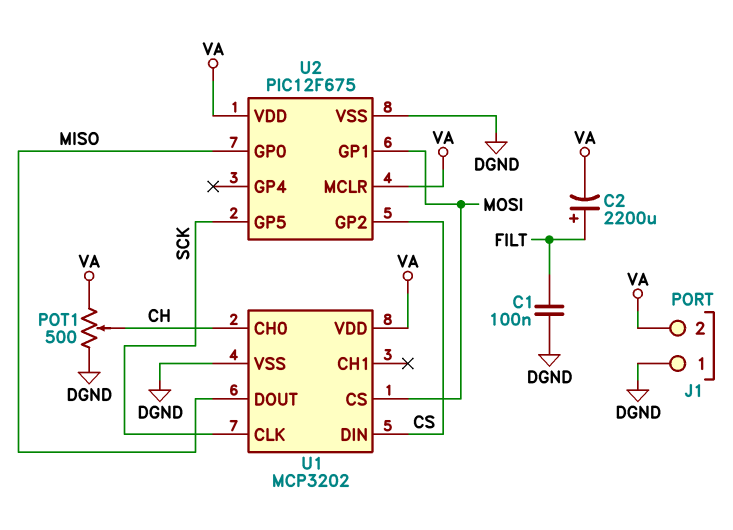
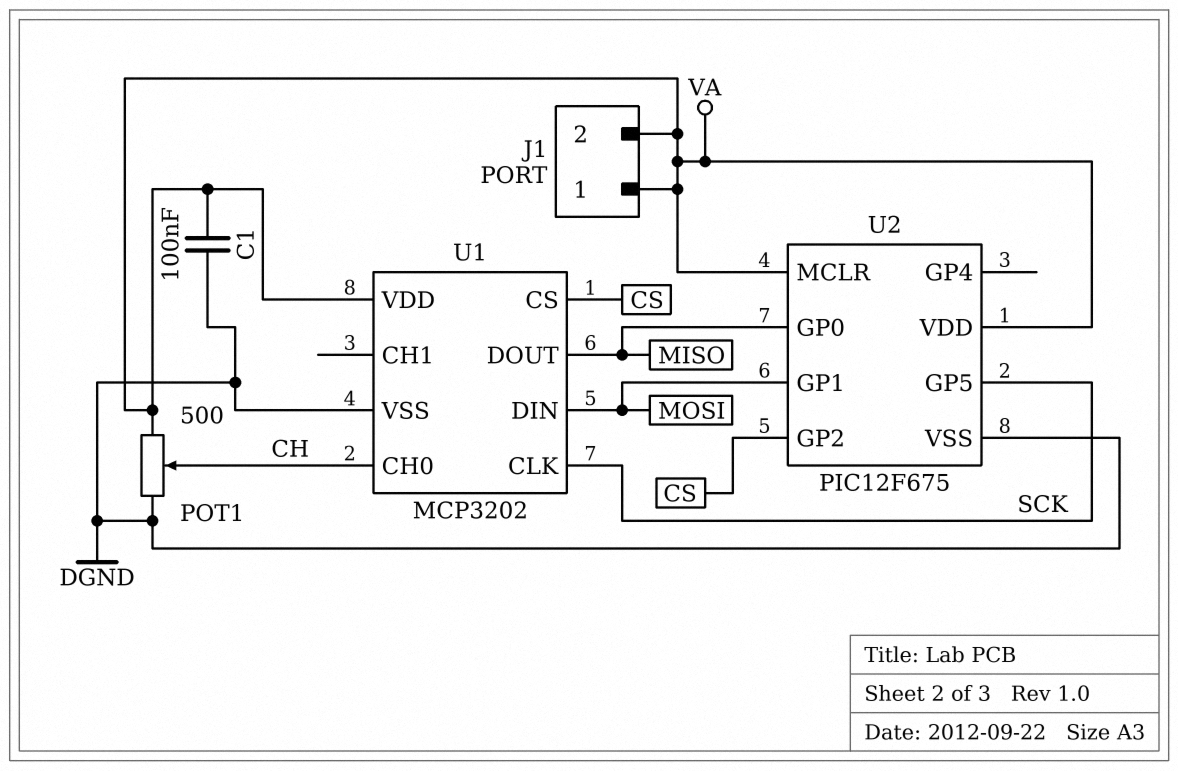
C1: 100nF (DGND, FILT) -> 100nF (DGND, VA)
C2: 2200uF (plus FILT, minus VA) -> none
J1 pin 1: DGND -> VA
U1 pin CS: MOSI -> CS
U1 pin DIN: CS -> MOSI

